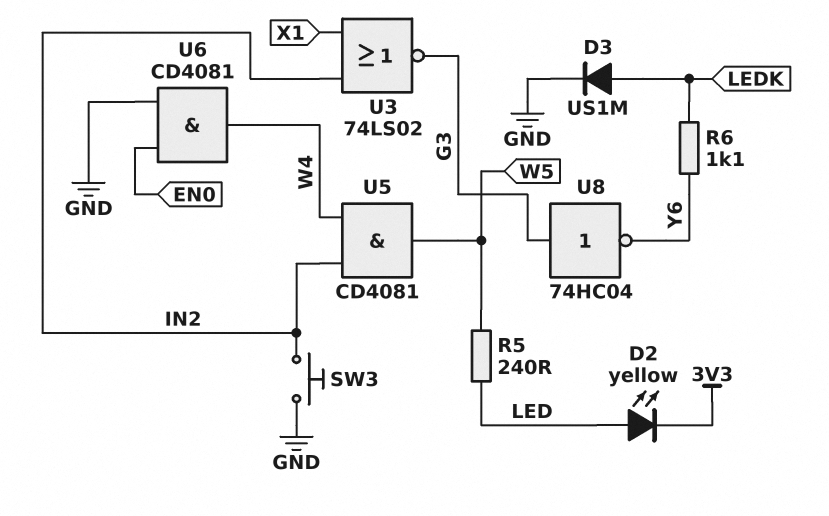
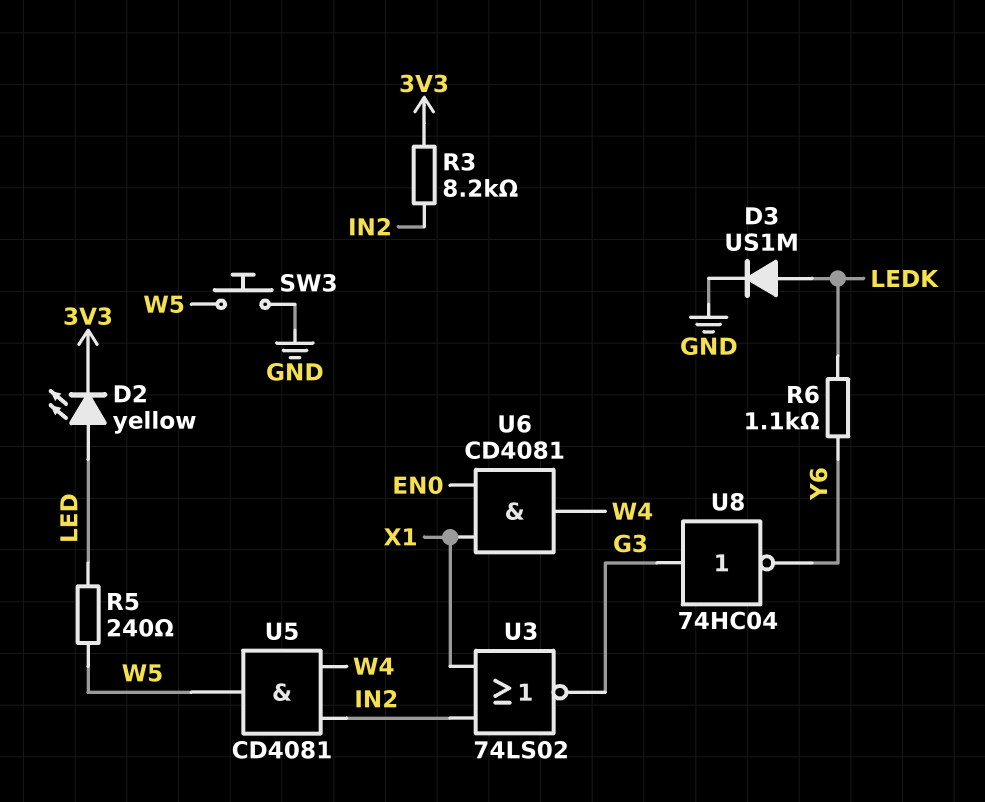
R3: none -> 8.2k (3V3, IN2)
SW3: button (GND, IN2) -> button (GND, W5)
U6: AND CD4081 (in EN0, in GND, out W4) -> AND CD4081 (in EN0, in X1, out W4)

